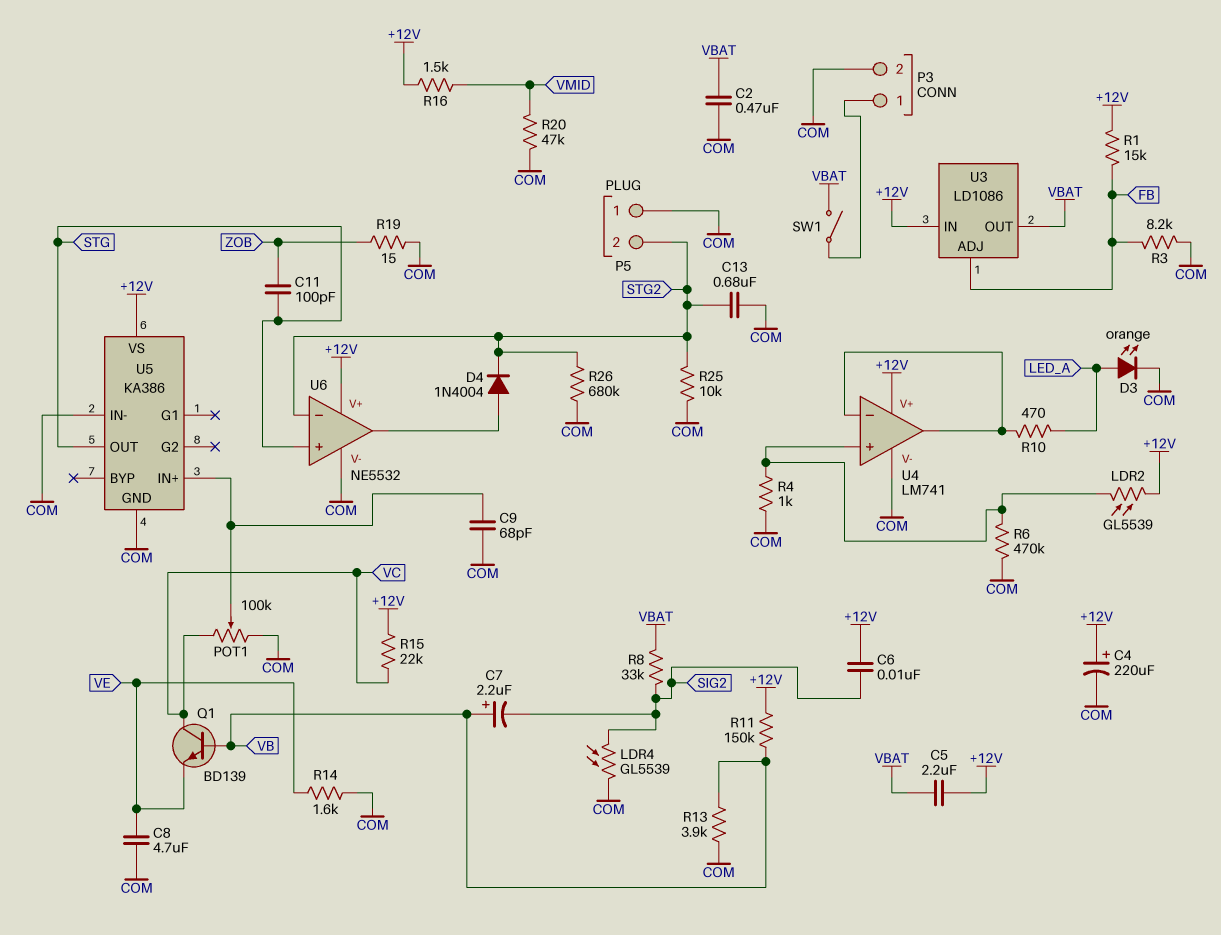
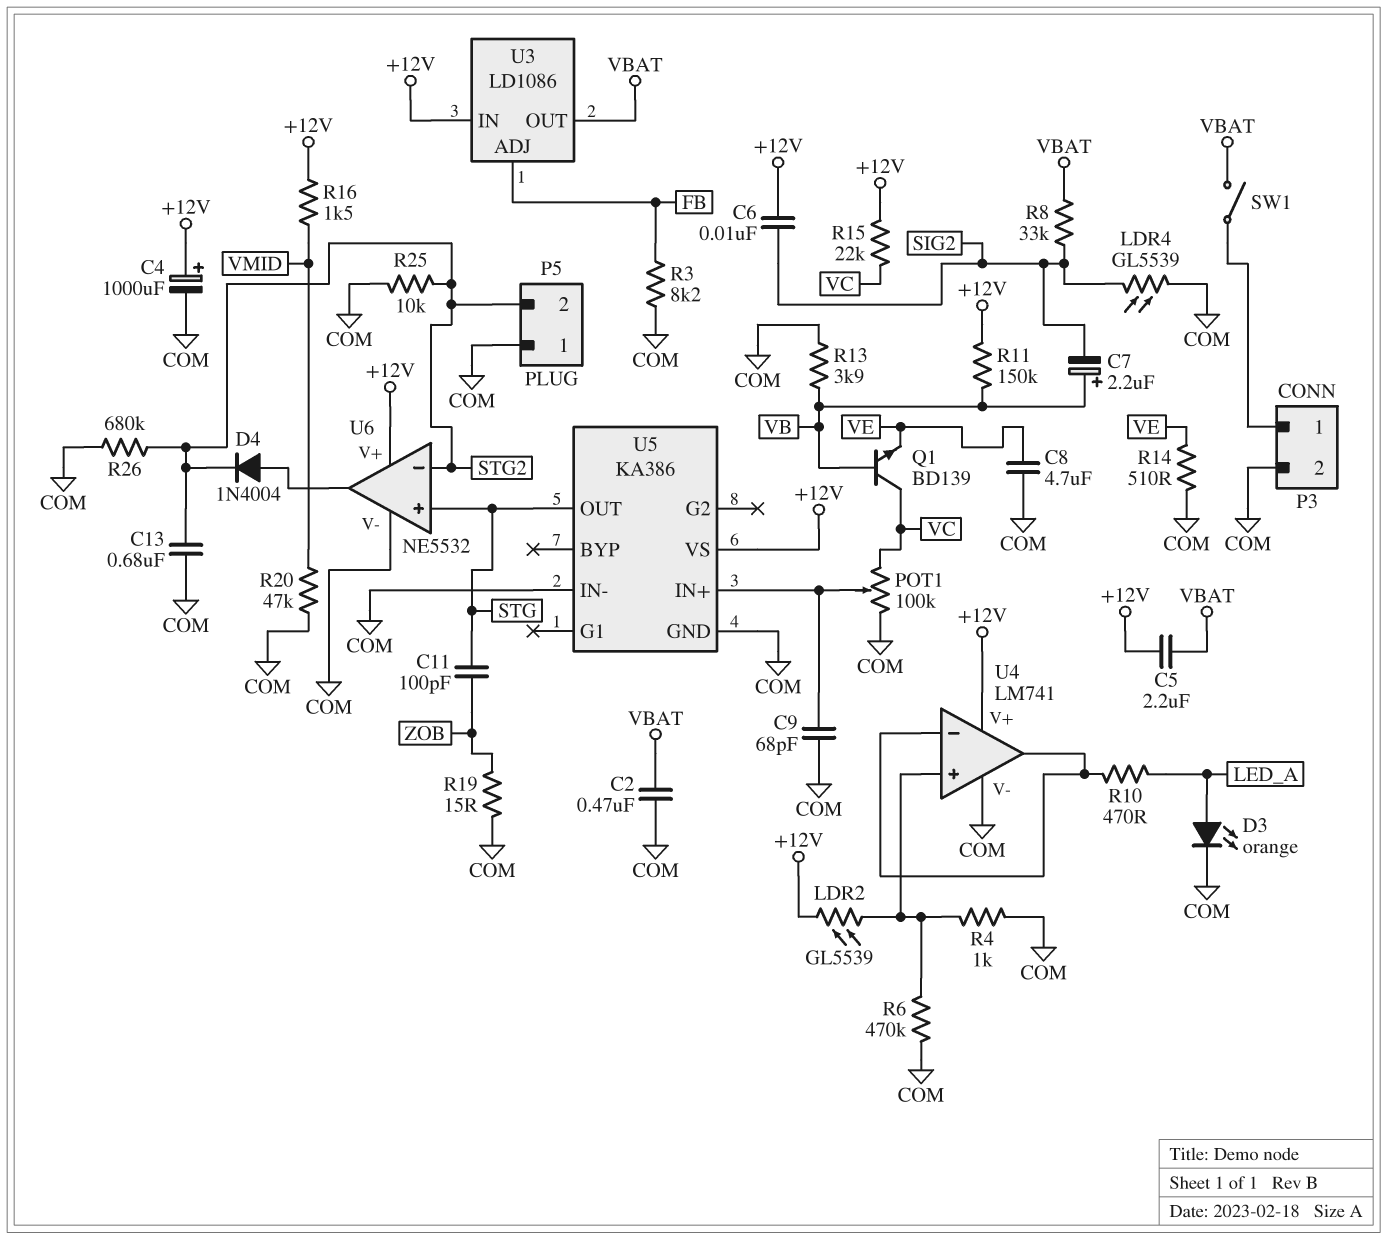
C4: 220uF (plus +12V, minus COM) -> 1000uF (plus +12V, minus COM)
R1: 15k (+12V, FB) -> none
R14: 1.6k (COM, VE) -> 510 (COM, VE)

